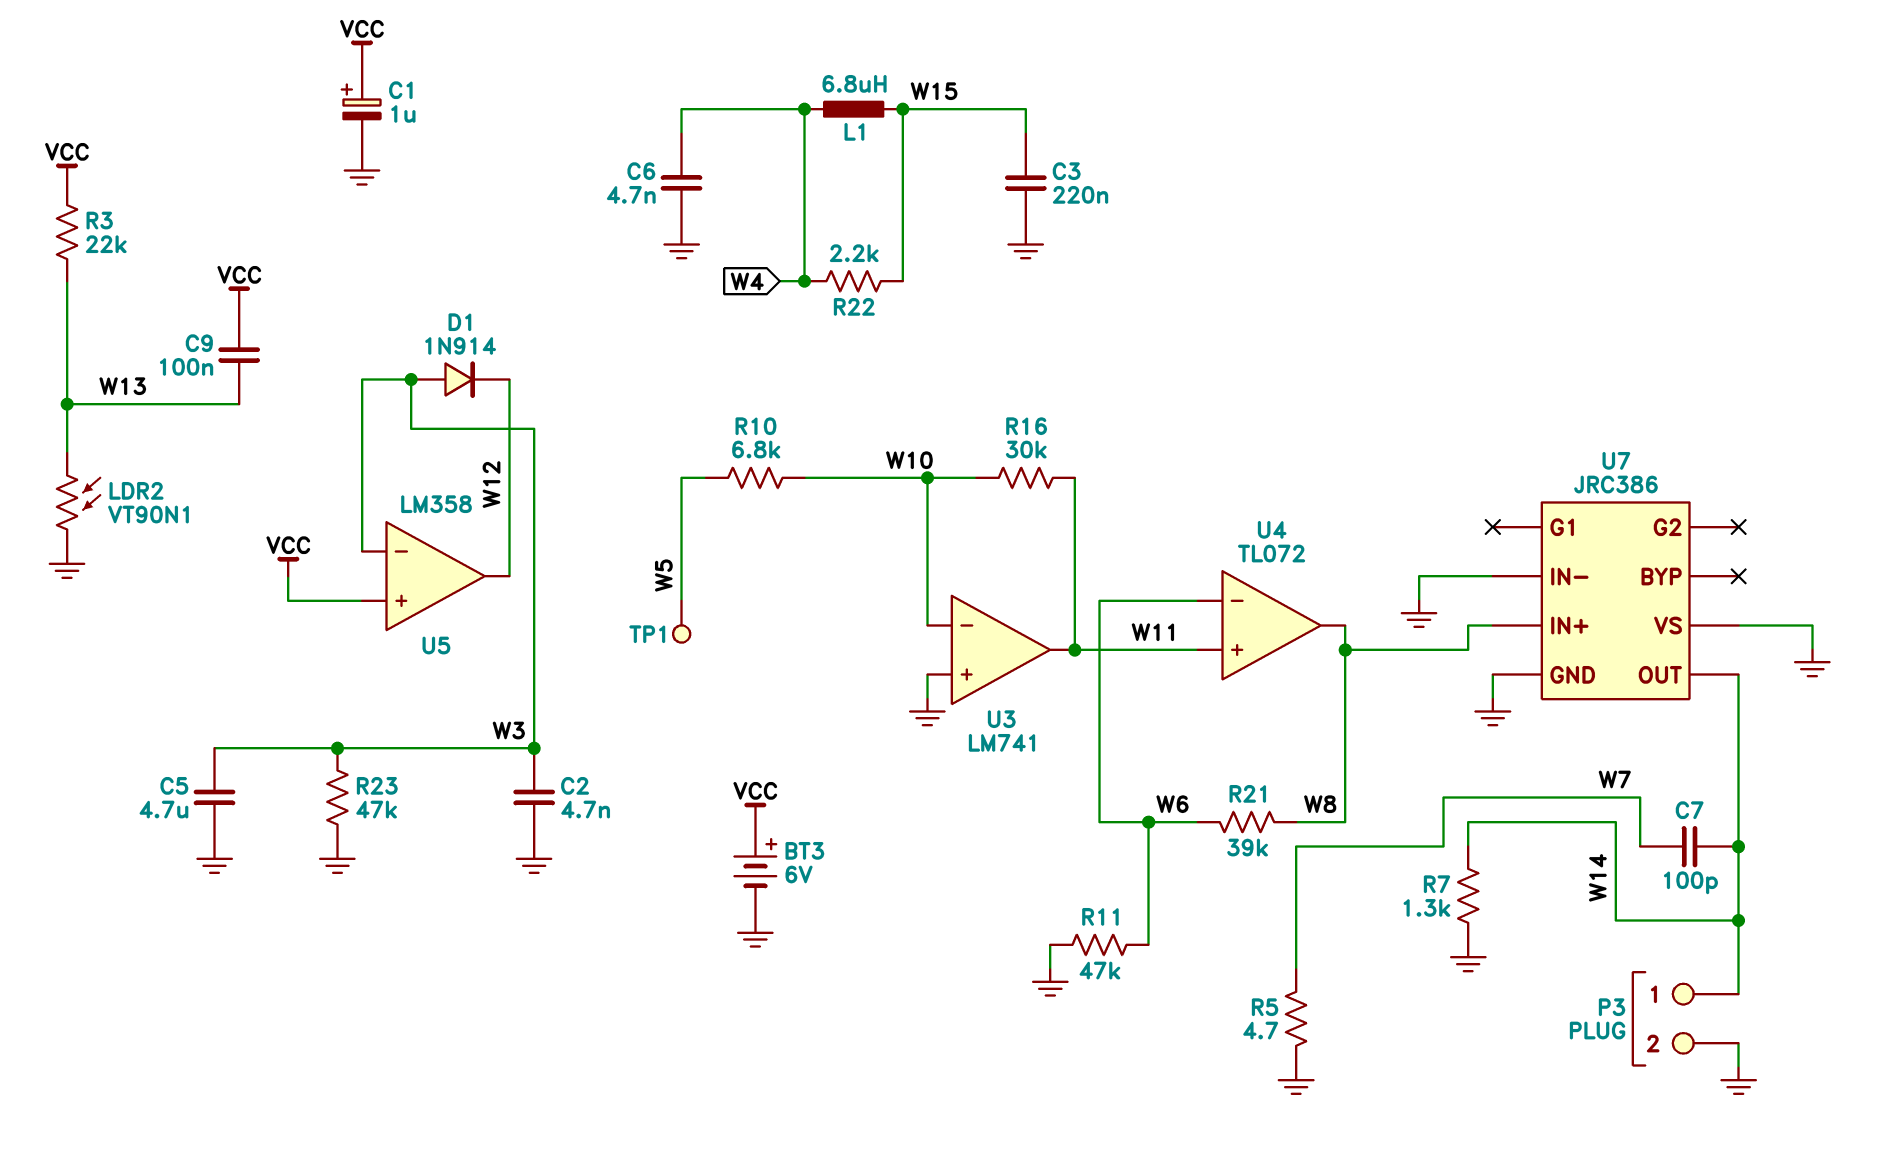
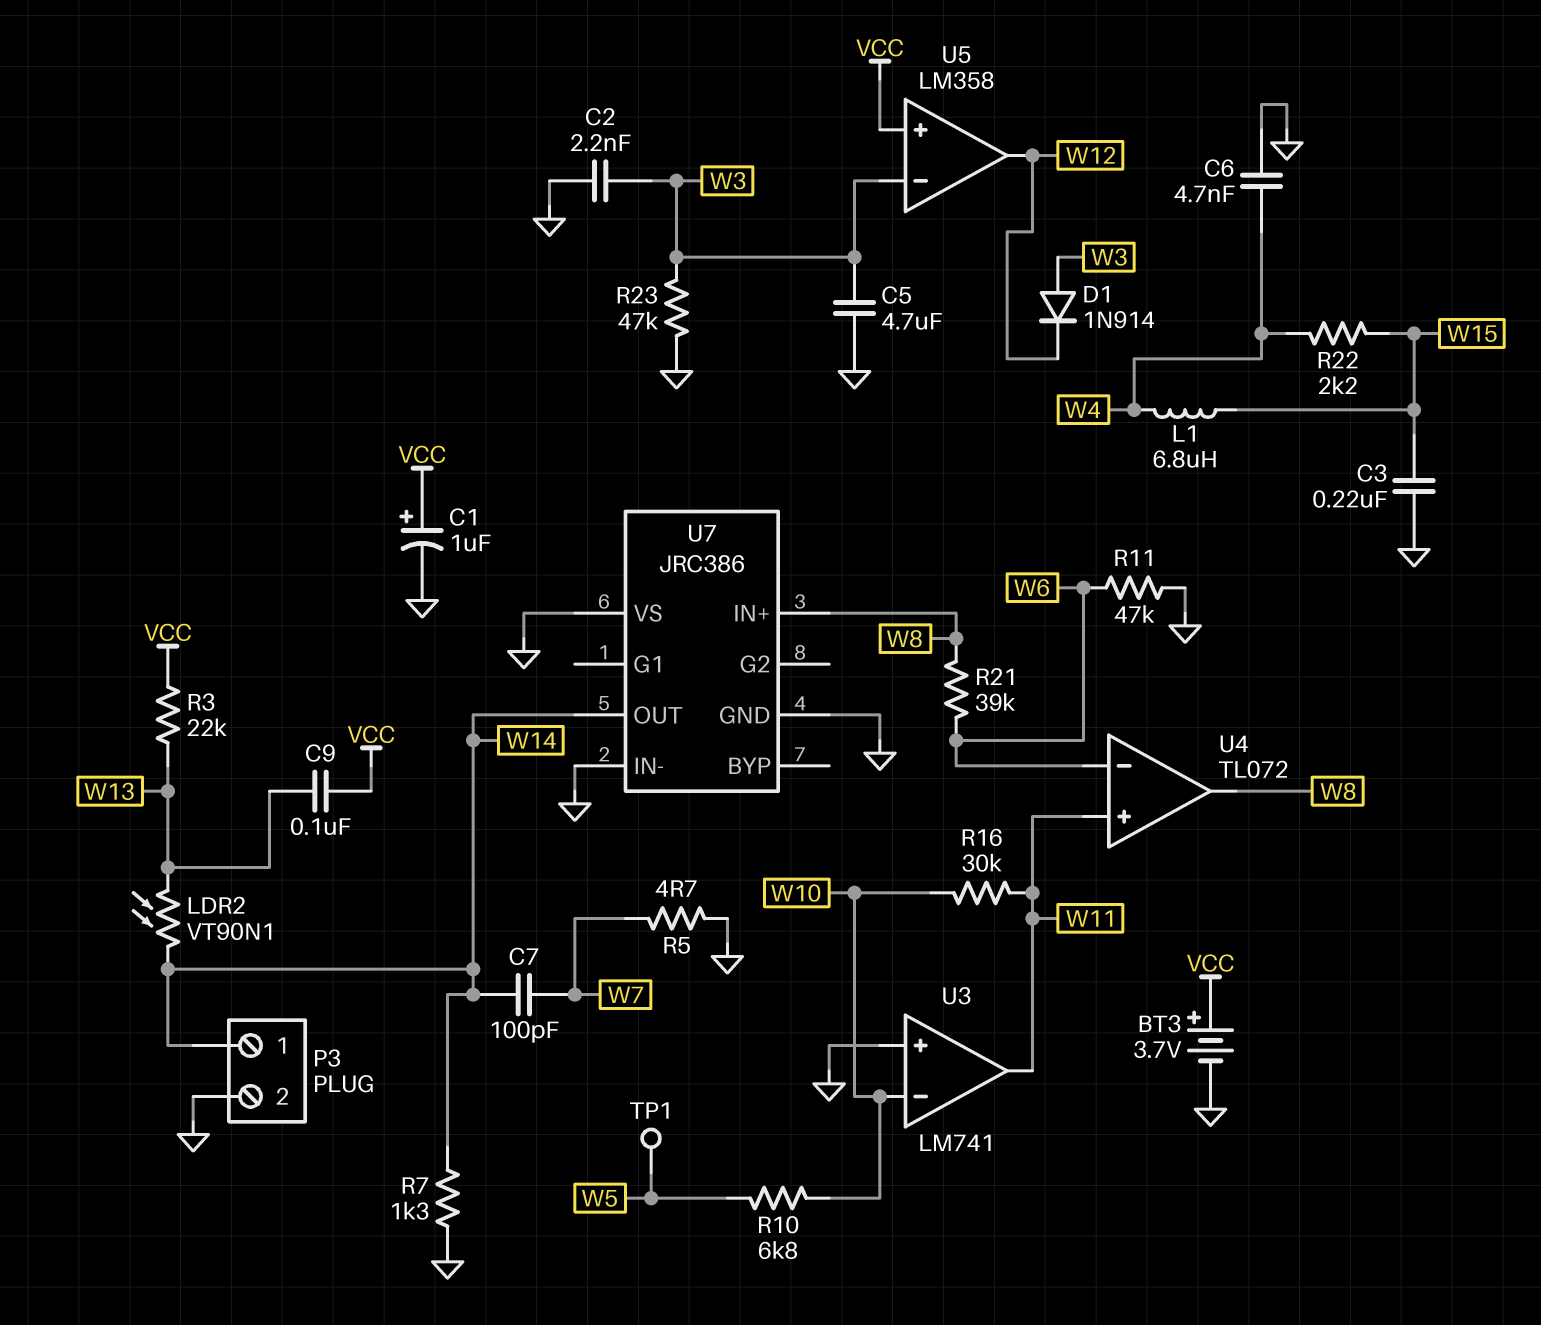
BT3: 6V (plus VCC, minus GND) -> 3.7V (plus VCC, minus GND)
C2: 4.7nF (GND, W3) -> 2.2nF (GND, W3)
LDR2: VT90N1 (GND, W13) -> VT90N1 (W13, W14)

